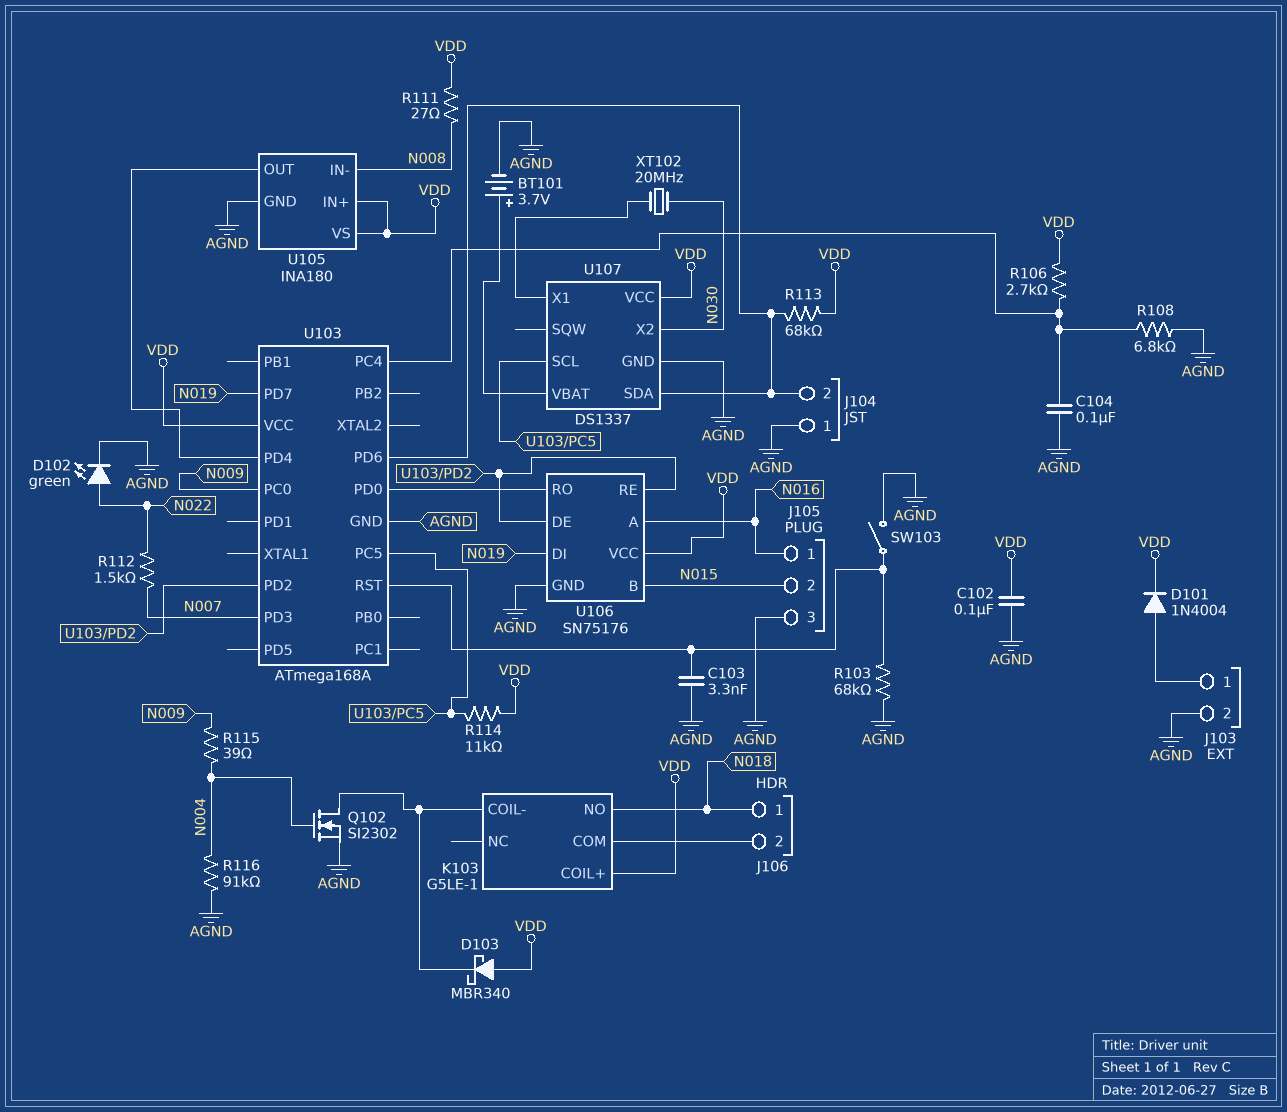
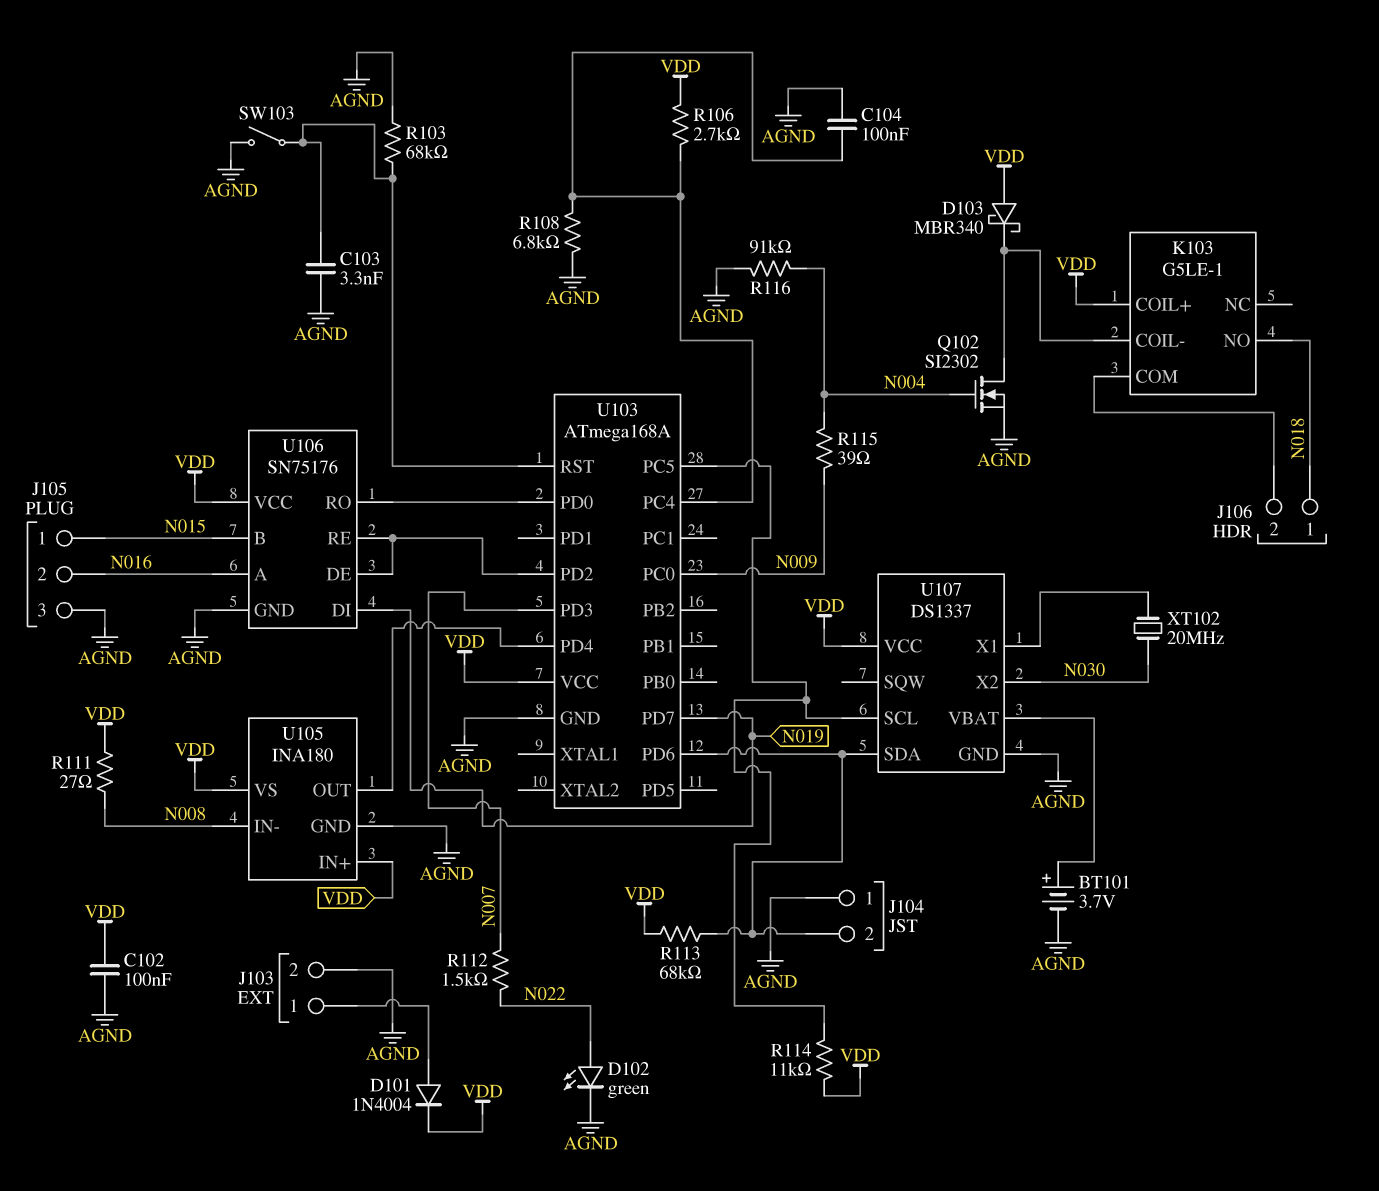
J105 pin 1: N016 -> N015
J105 pin 2: N015 -> N016

